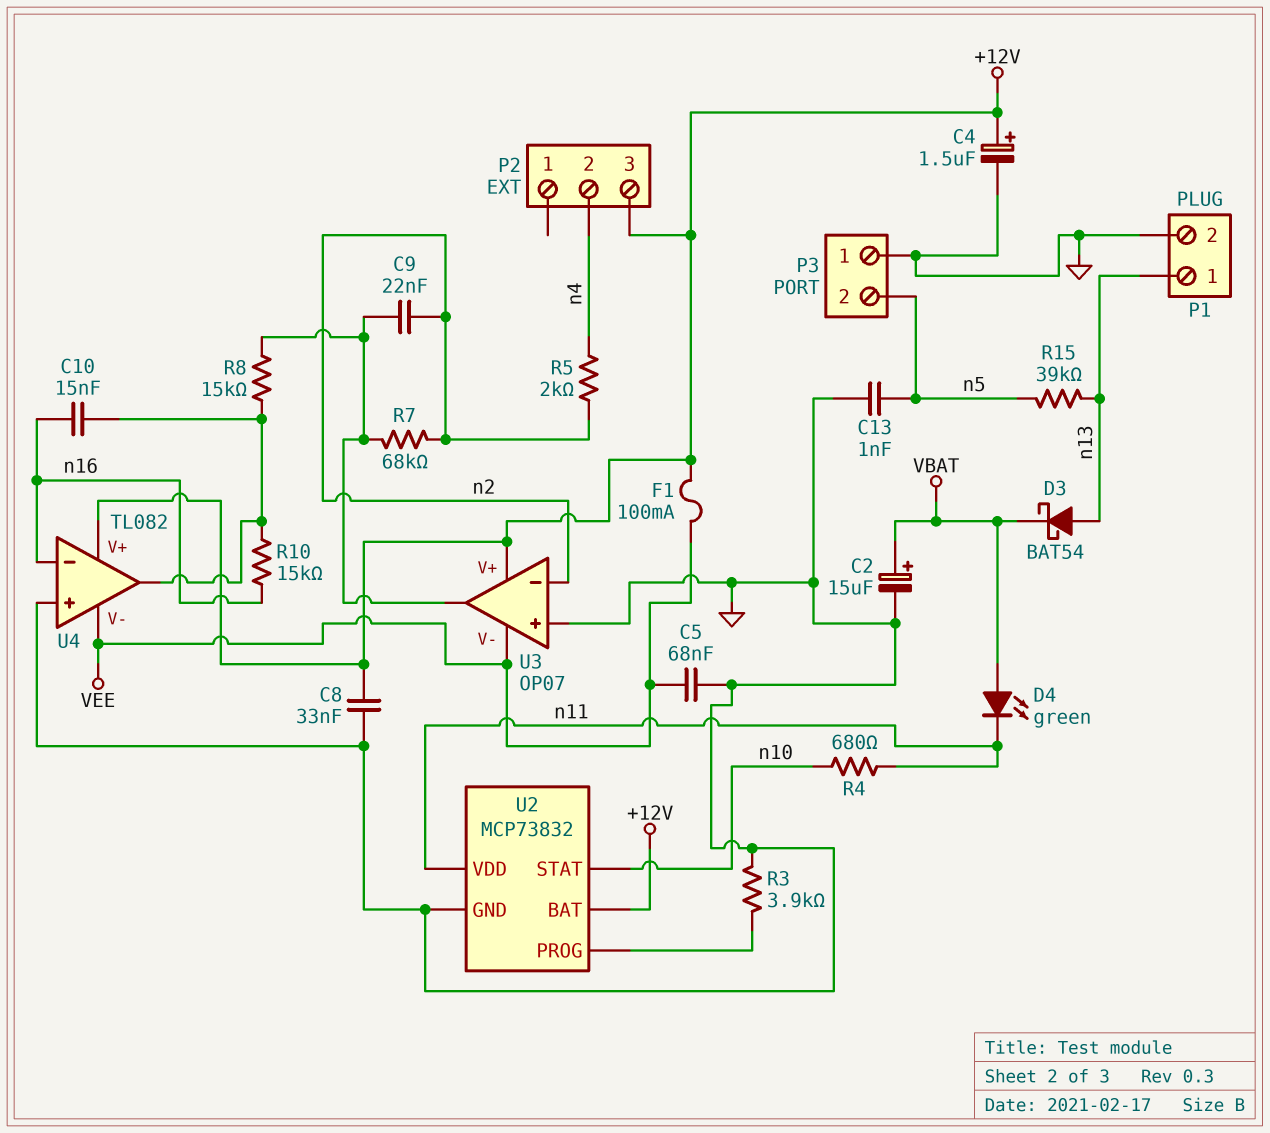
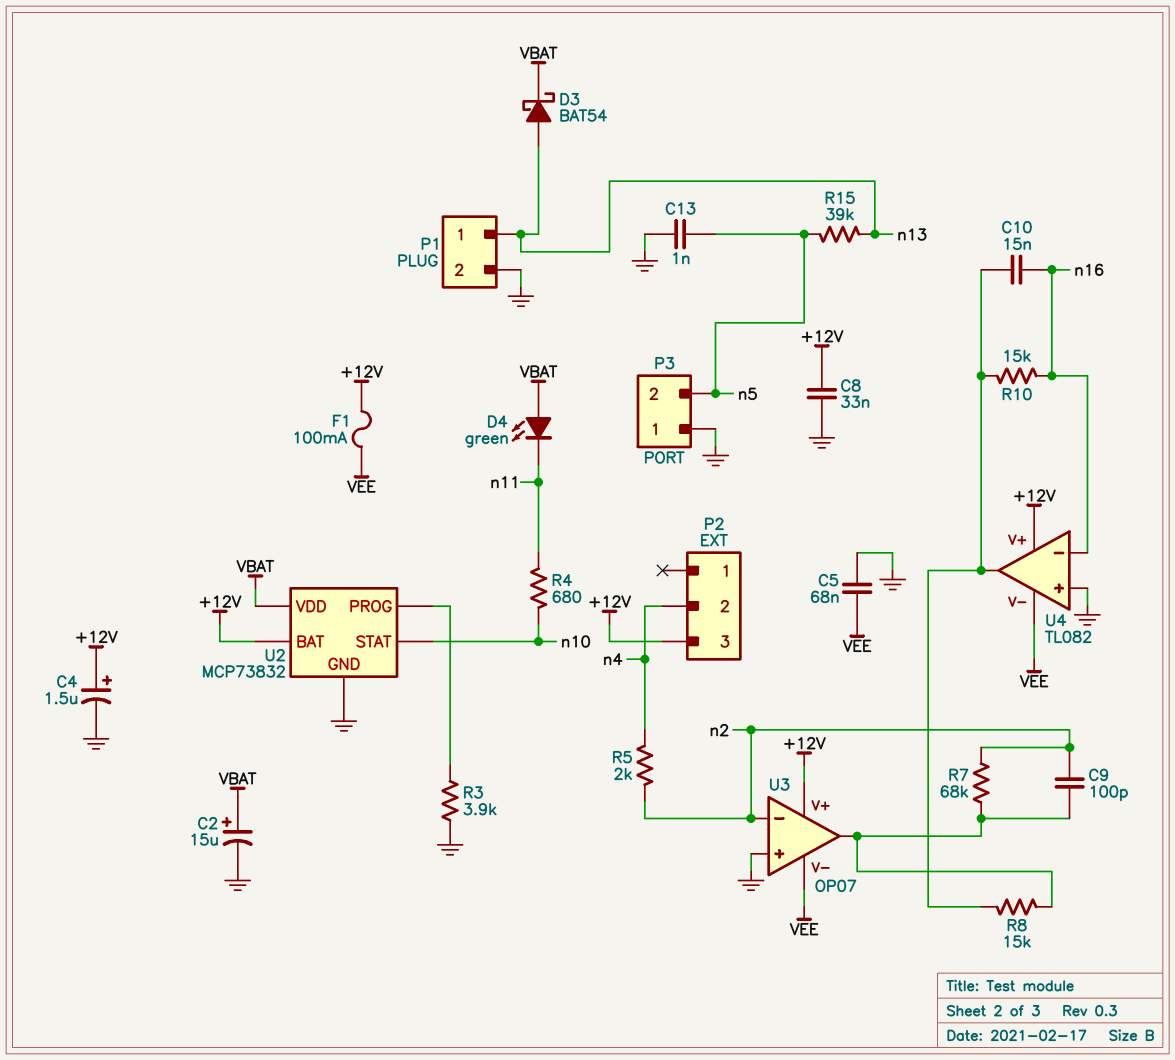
C9: 22nF (U3/out, n2) -> 100pF (U3/out, n2)
U2 pin VDD: n11 -> VBAT

